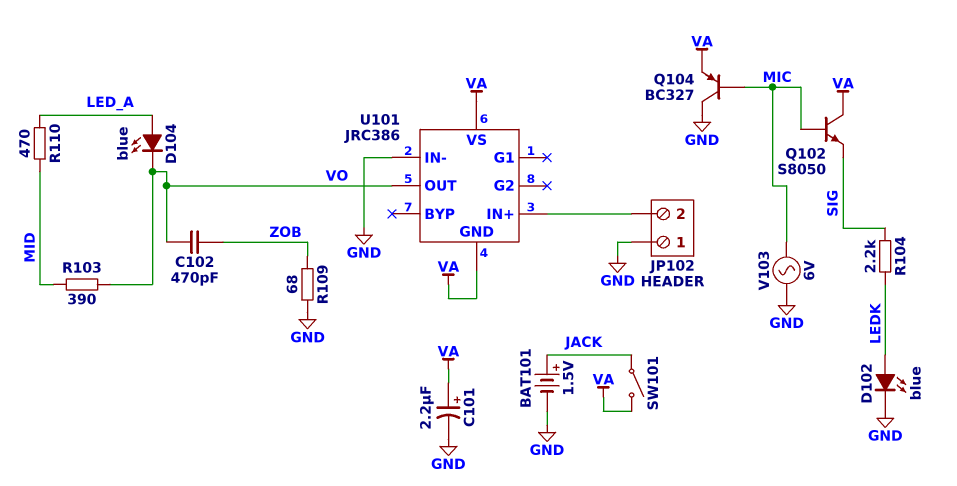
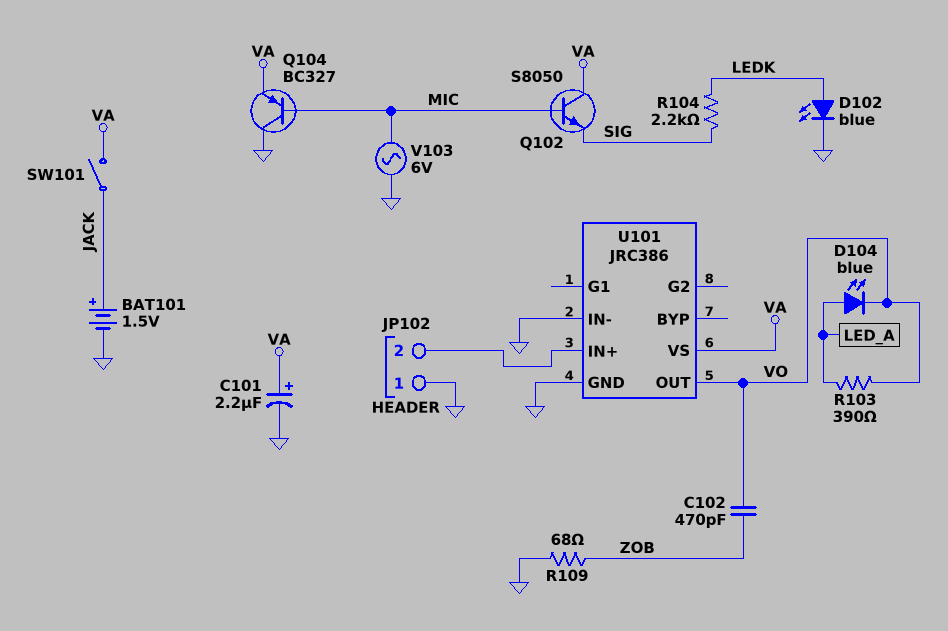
R103: 390 (MID, VO) -> 390 (LED_A, VO)
R110: 470 (LED_A, MID) -> none
U101 pin GND: VA -> GND

